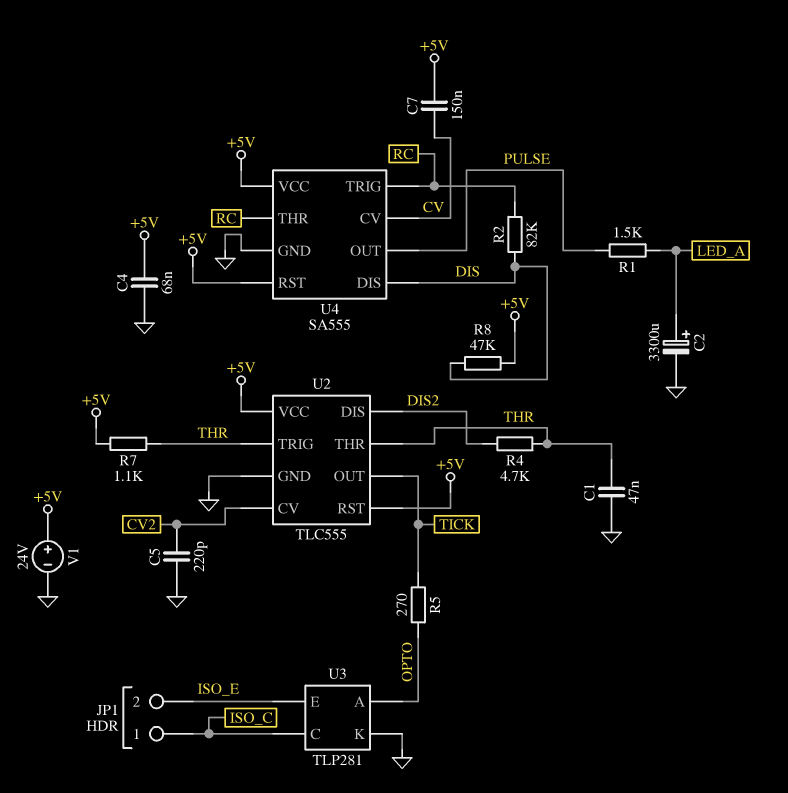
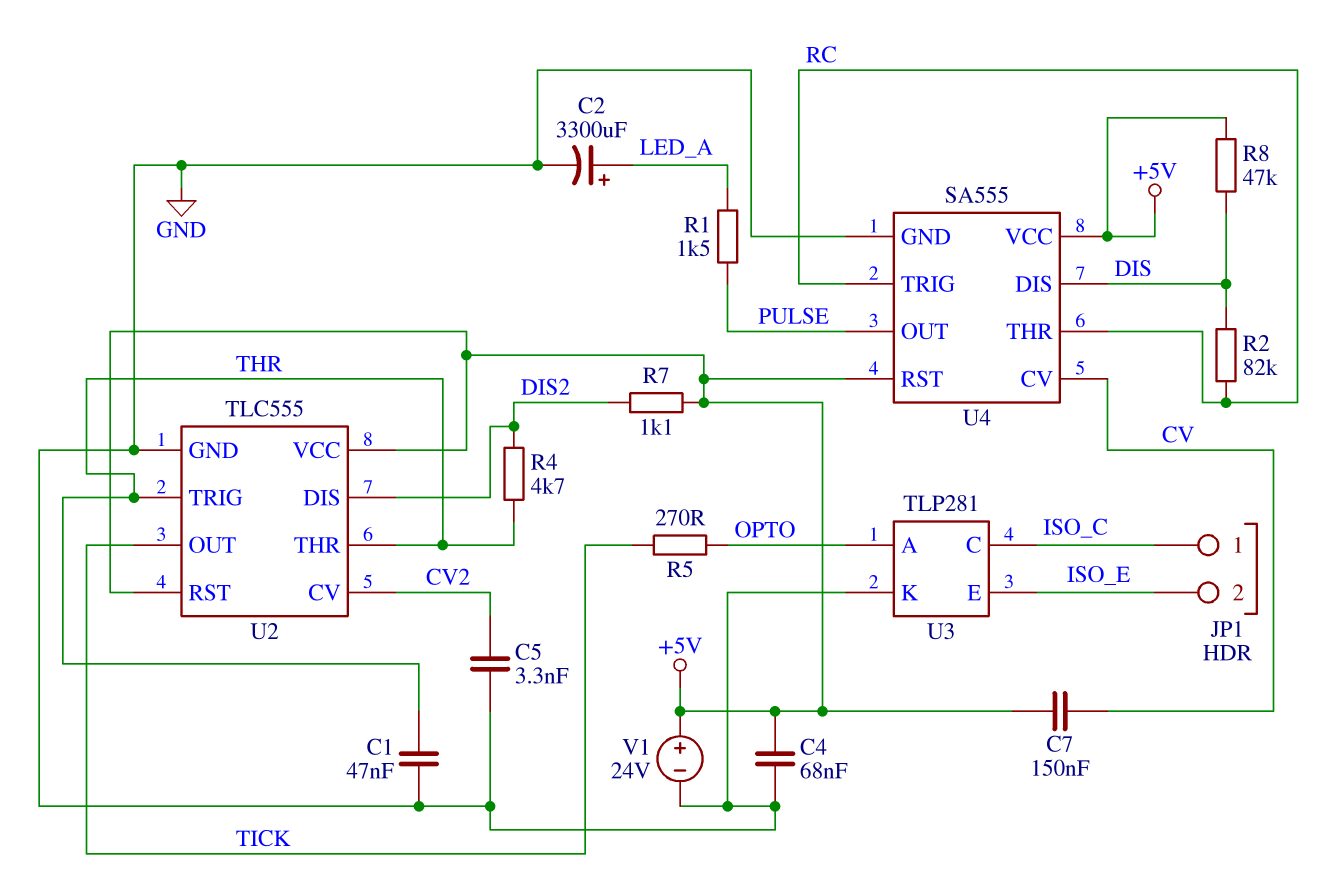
C5: 220pF (CV2, GND) -> 3.3nF (CV2, GND)
R7: 1.1k (+5V, THR) -> 1.1k (+5V, DIS2)

